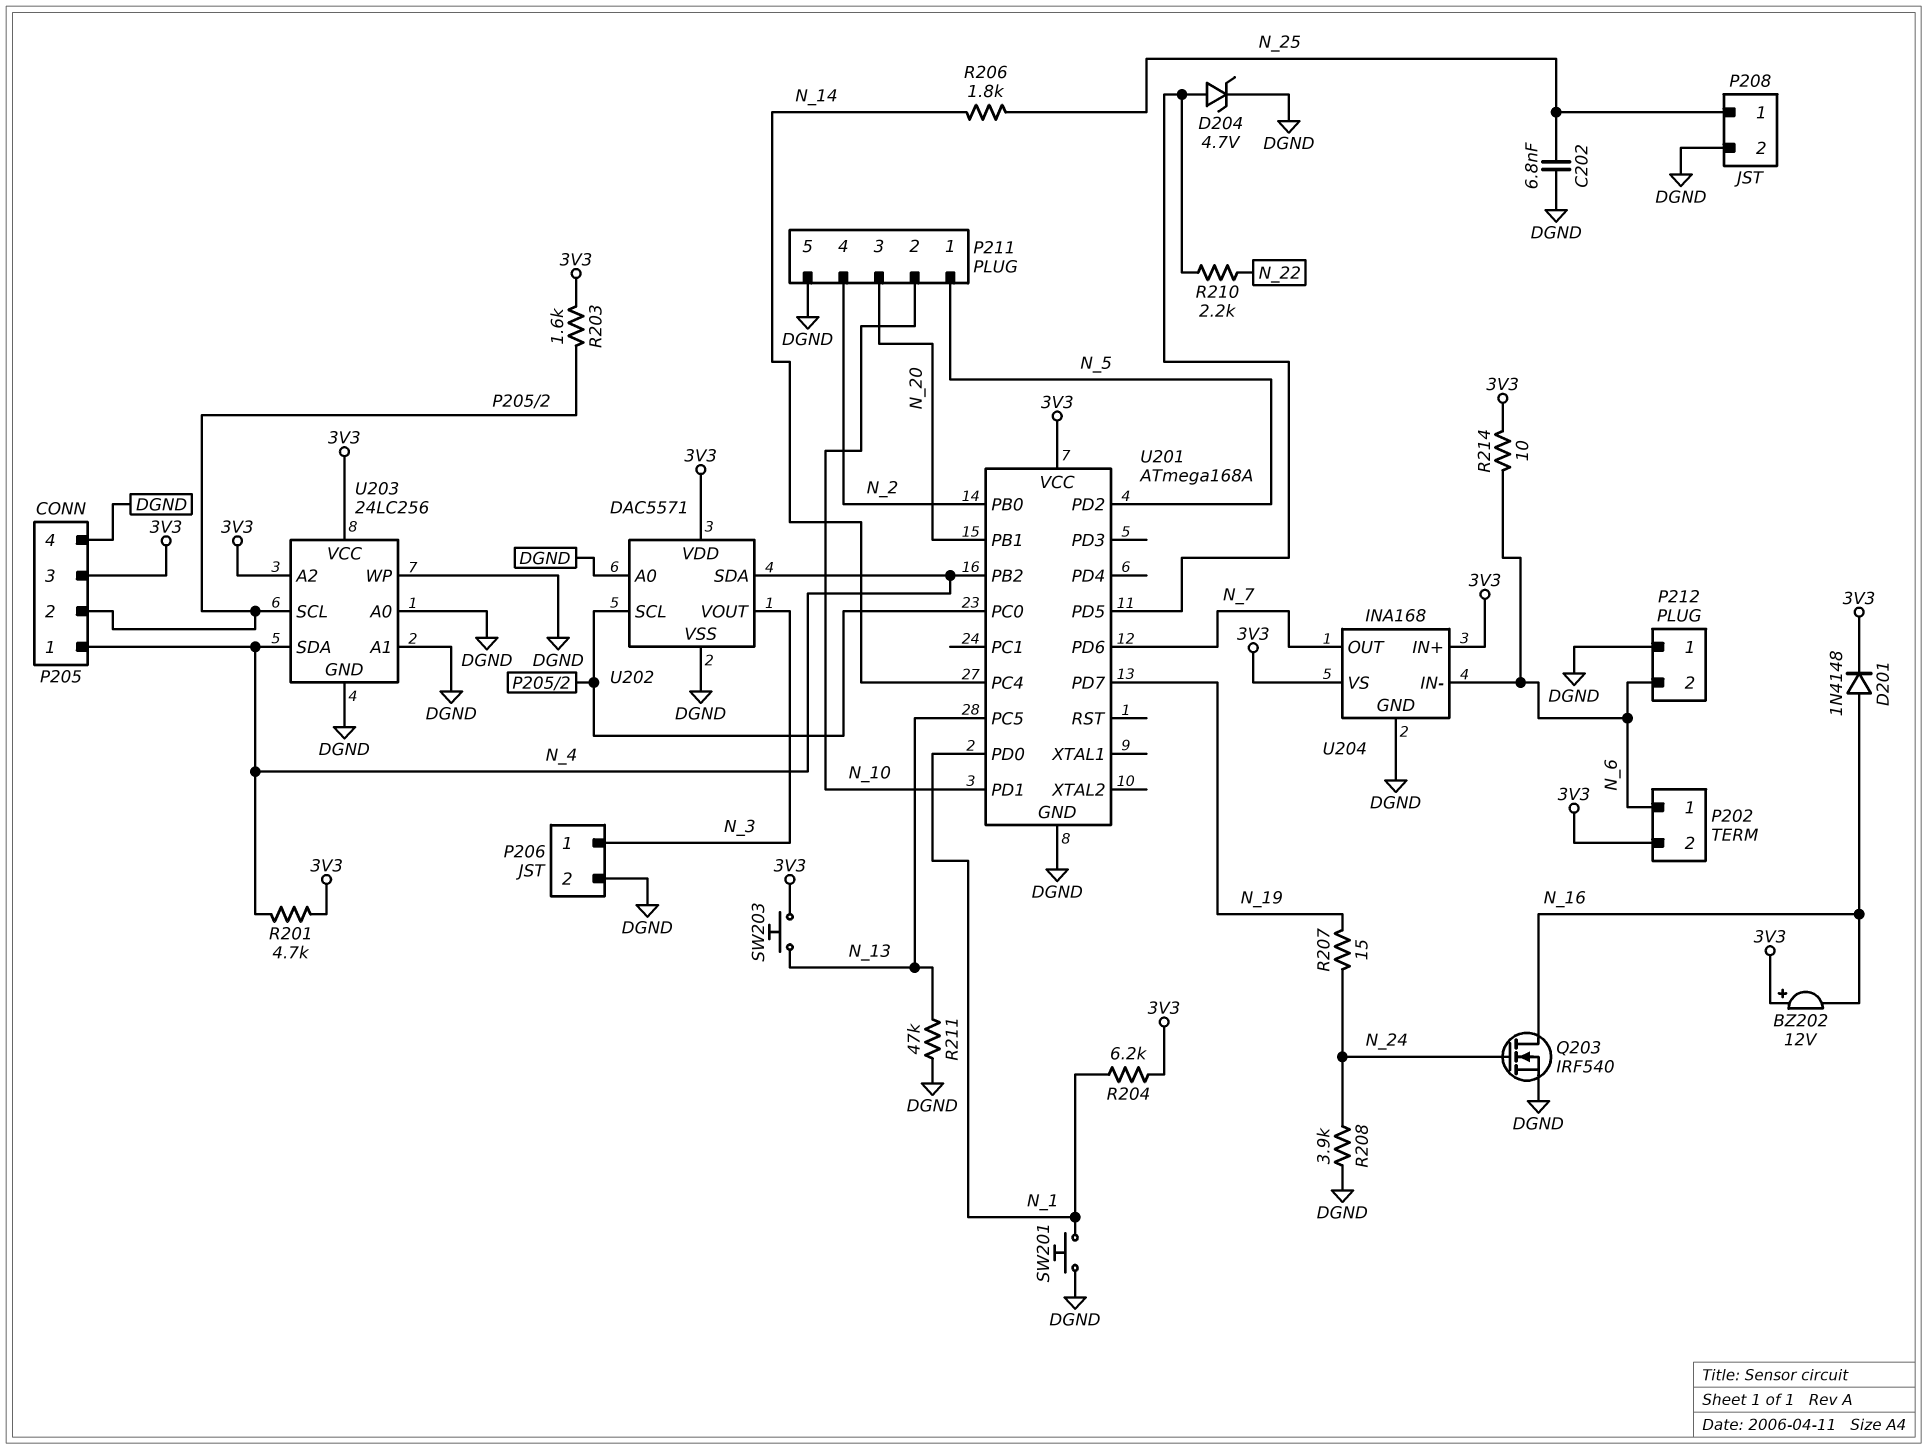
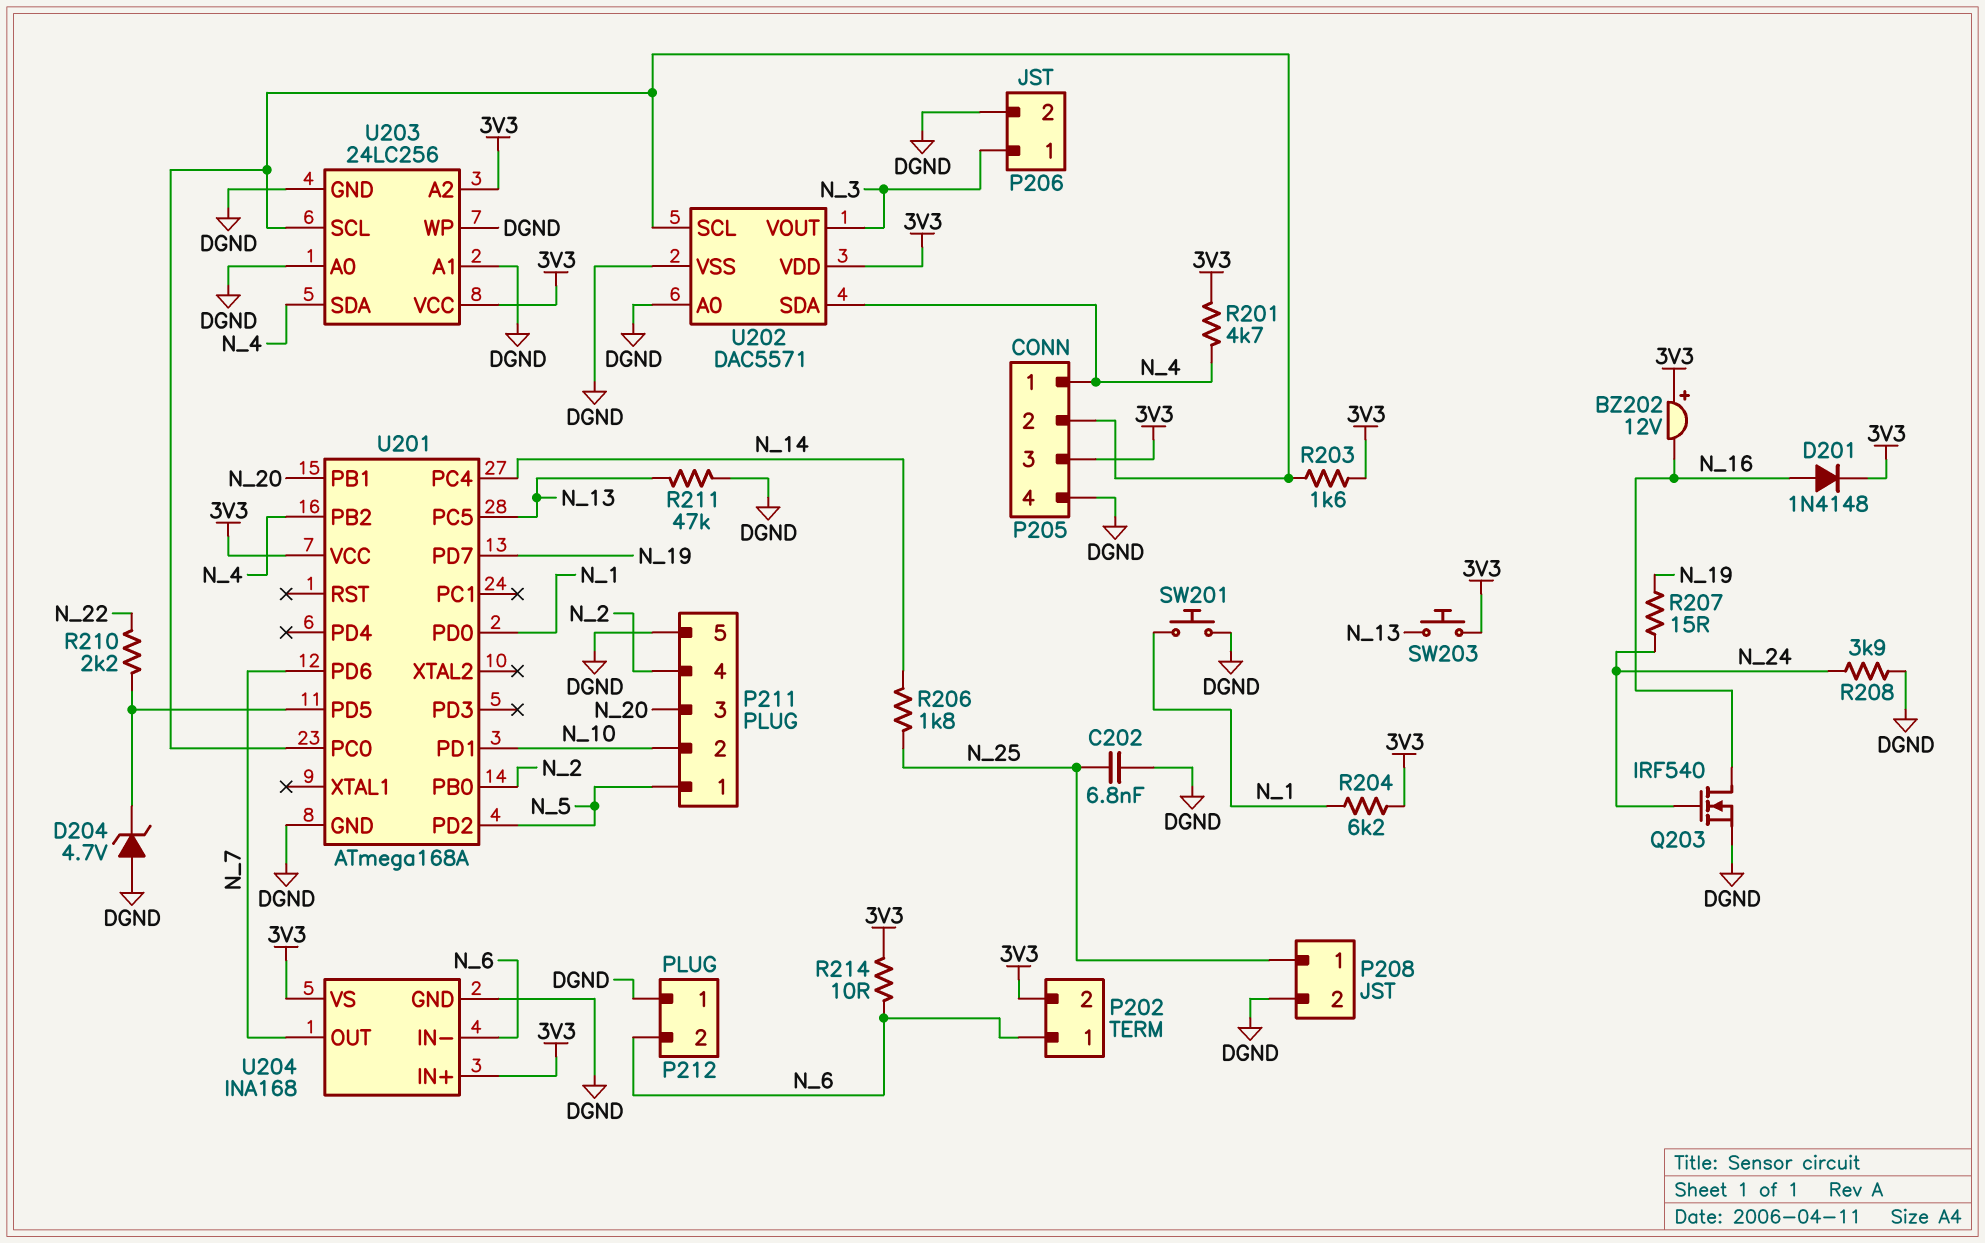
D204: zener 4.7V (A U201/PD5, K DGND) -> zener 4.7V (A DGND, K U201/PD5)

